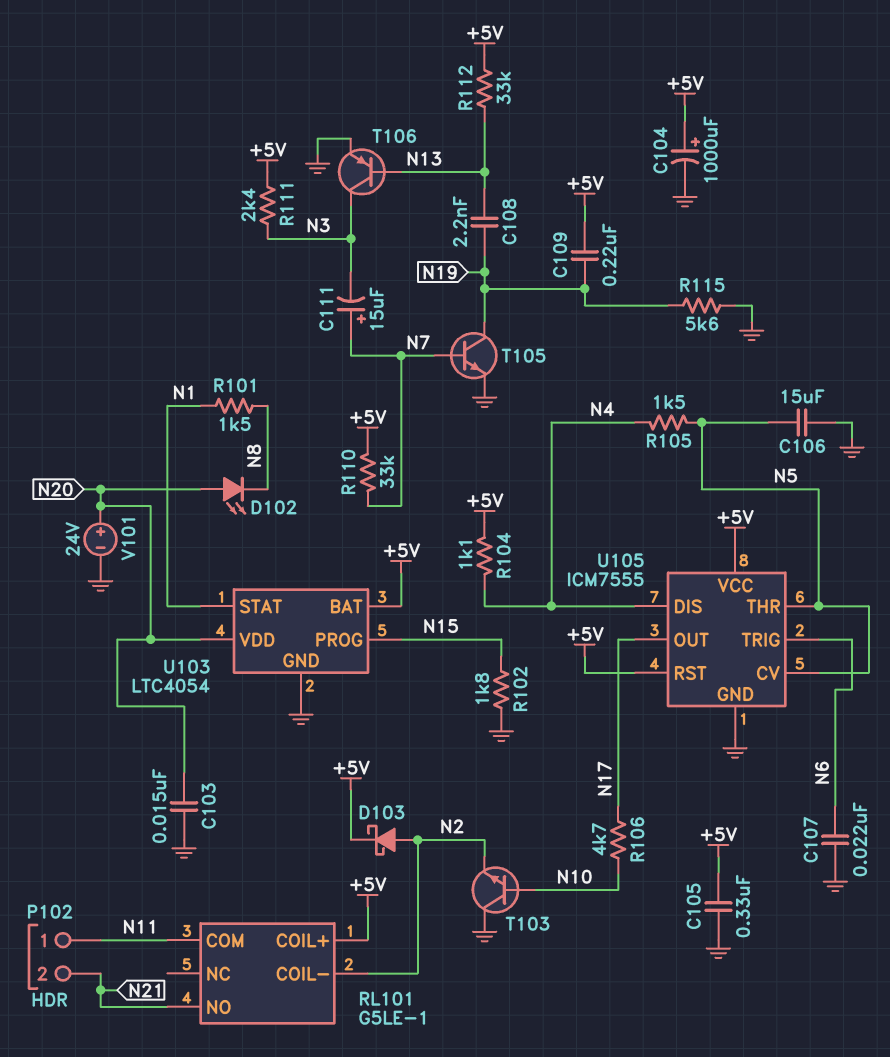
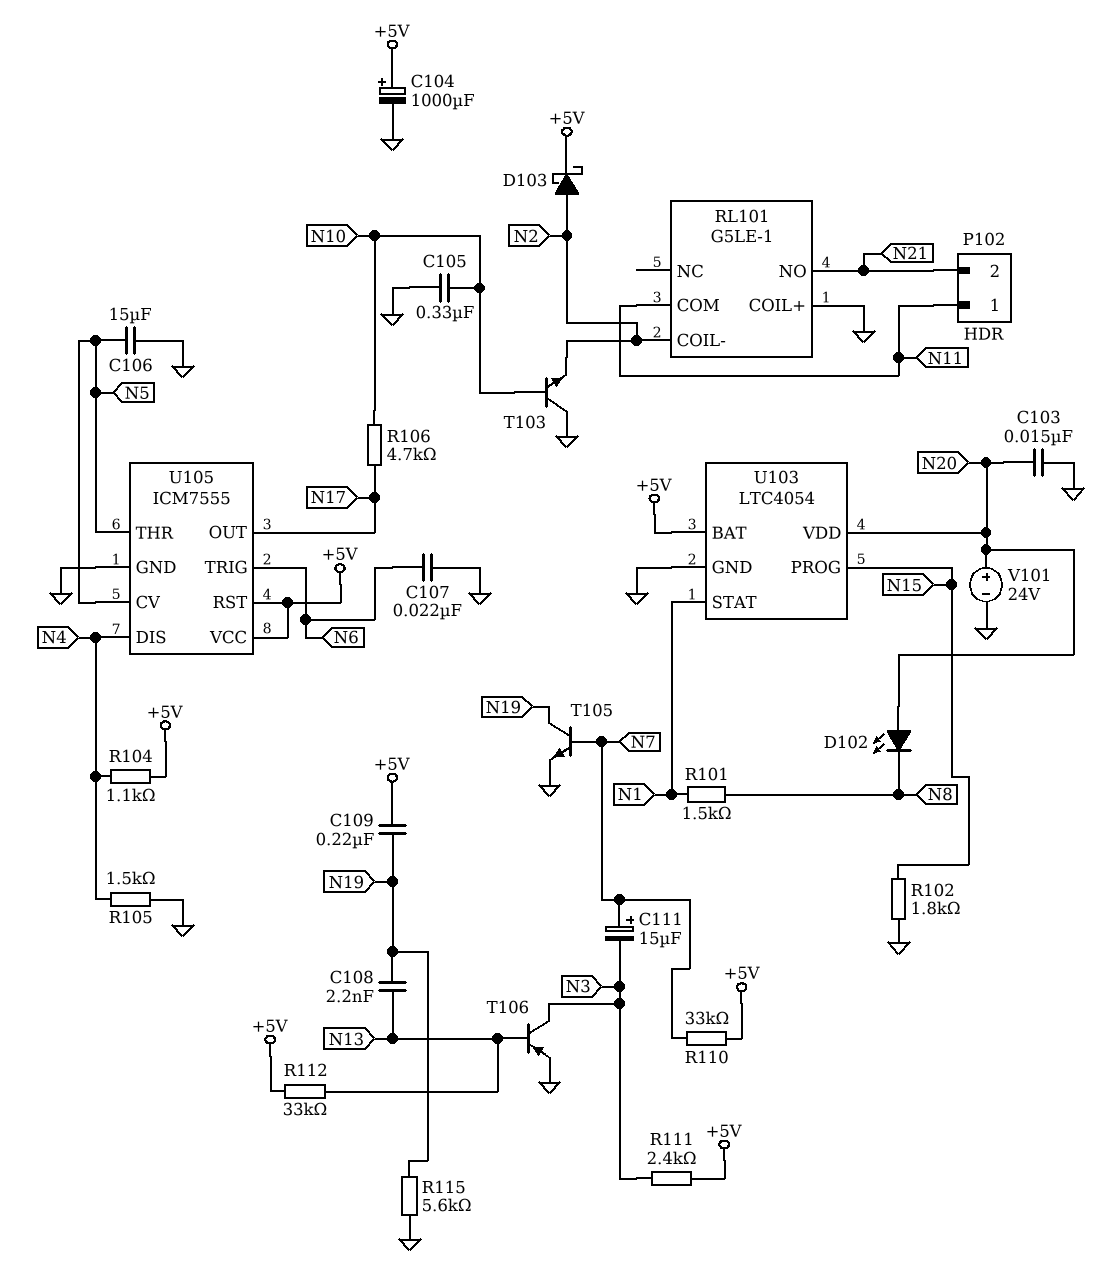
C105: 330nF (+5V, GND) -> 330nF (GND, N10)
R105: 1.5k (N4, N5) -> 1.5k (GND, N4)
RL101 pin COIL+: +5V -> GND

